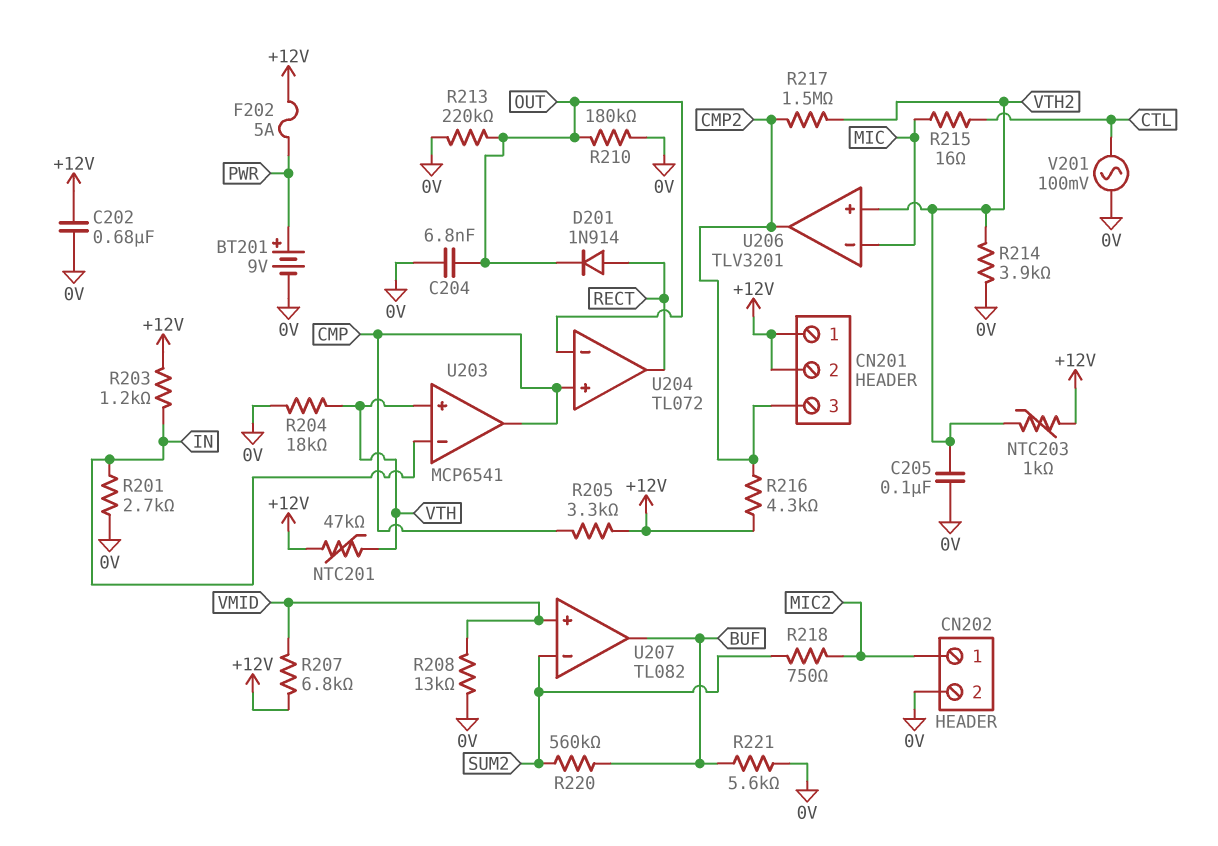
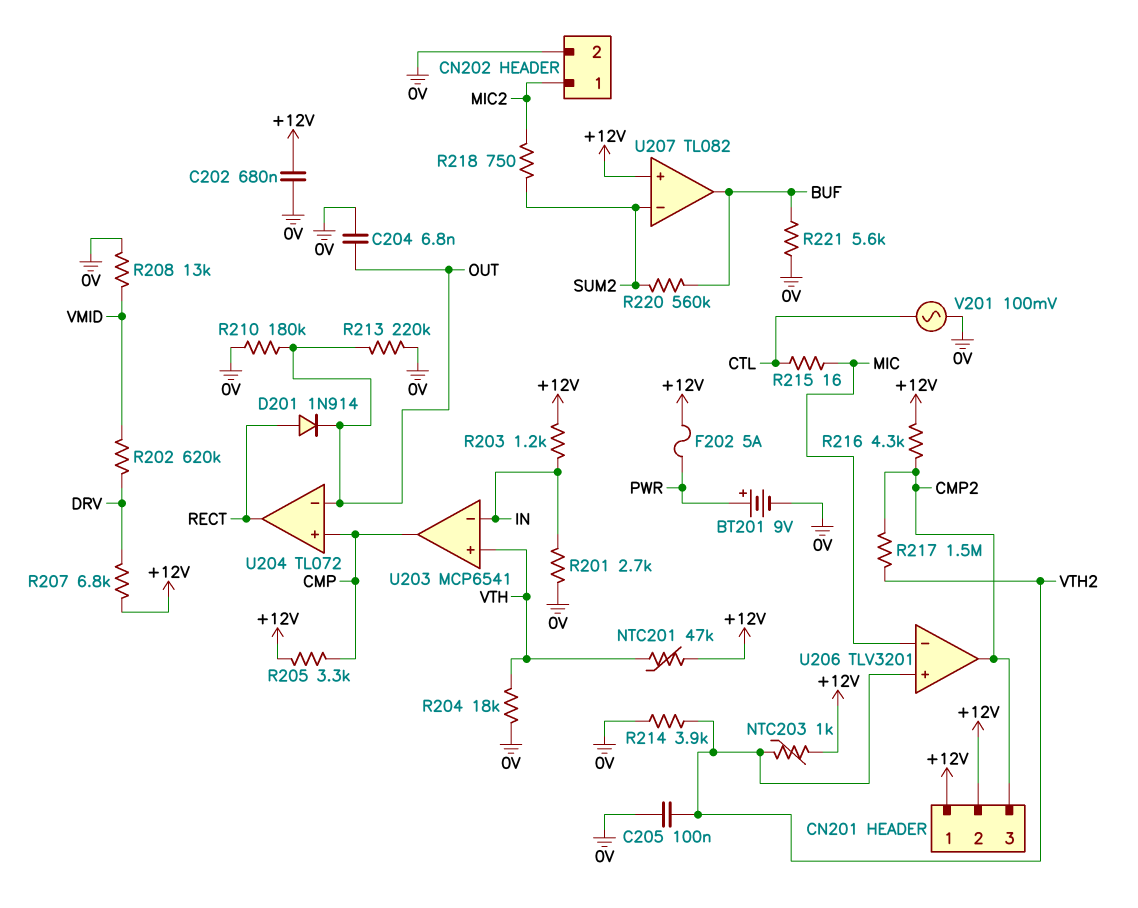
R202: none -> 620k (DRV, VMID)
R207: 6.8k (+12V, VMID) -> 6.8k (+12V, DRV)
U207 pin in+: VMID -> +12V

